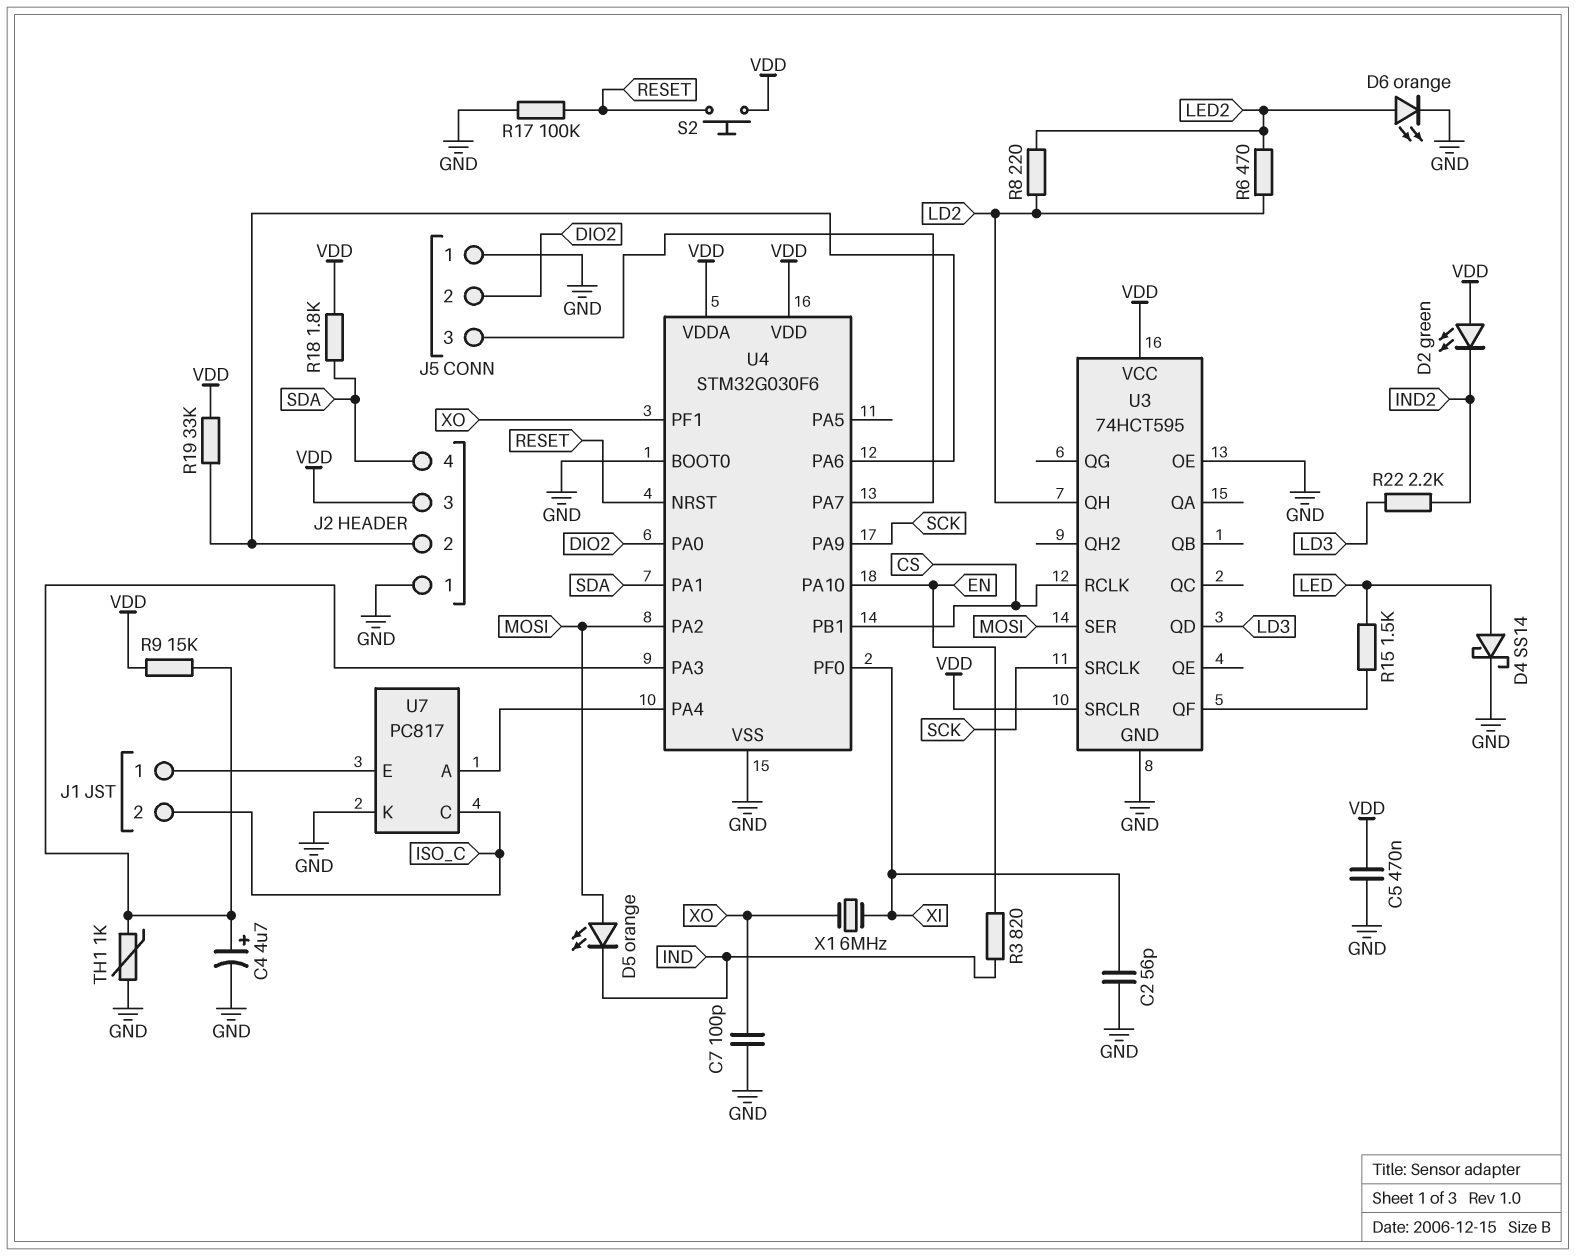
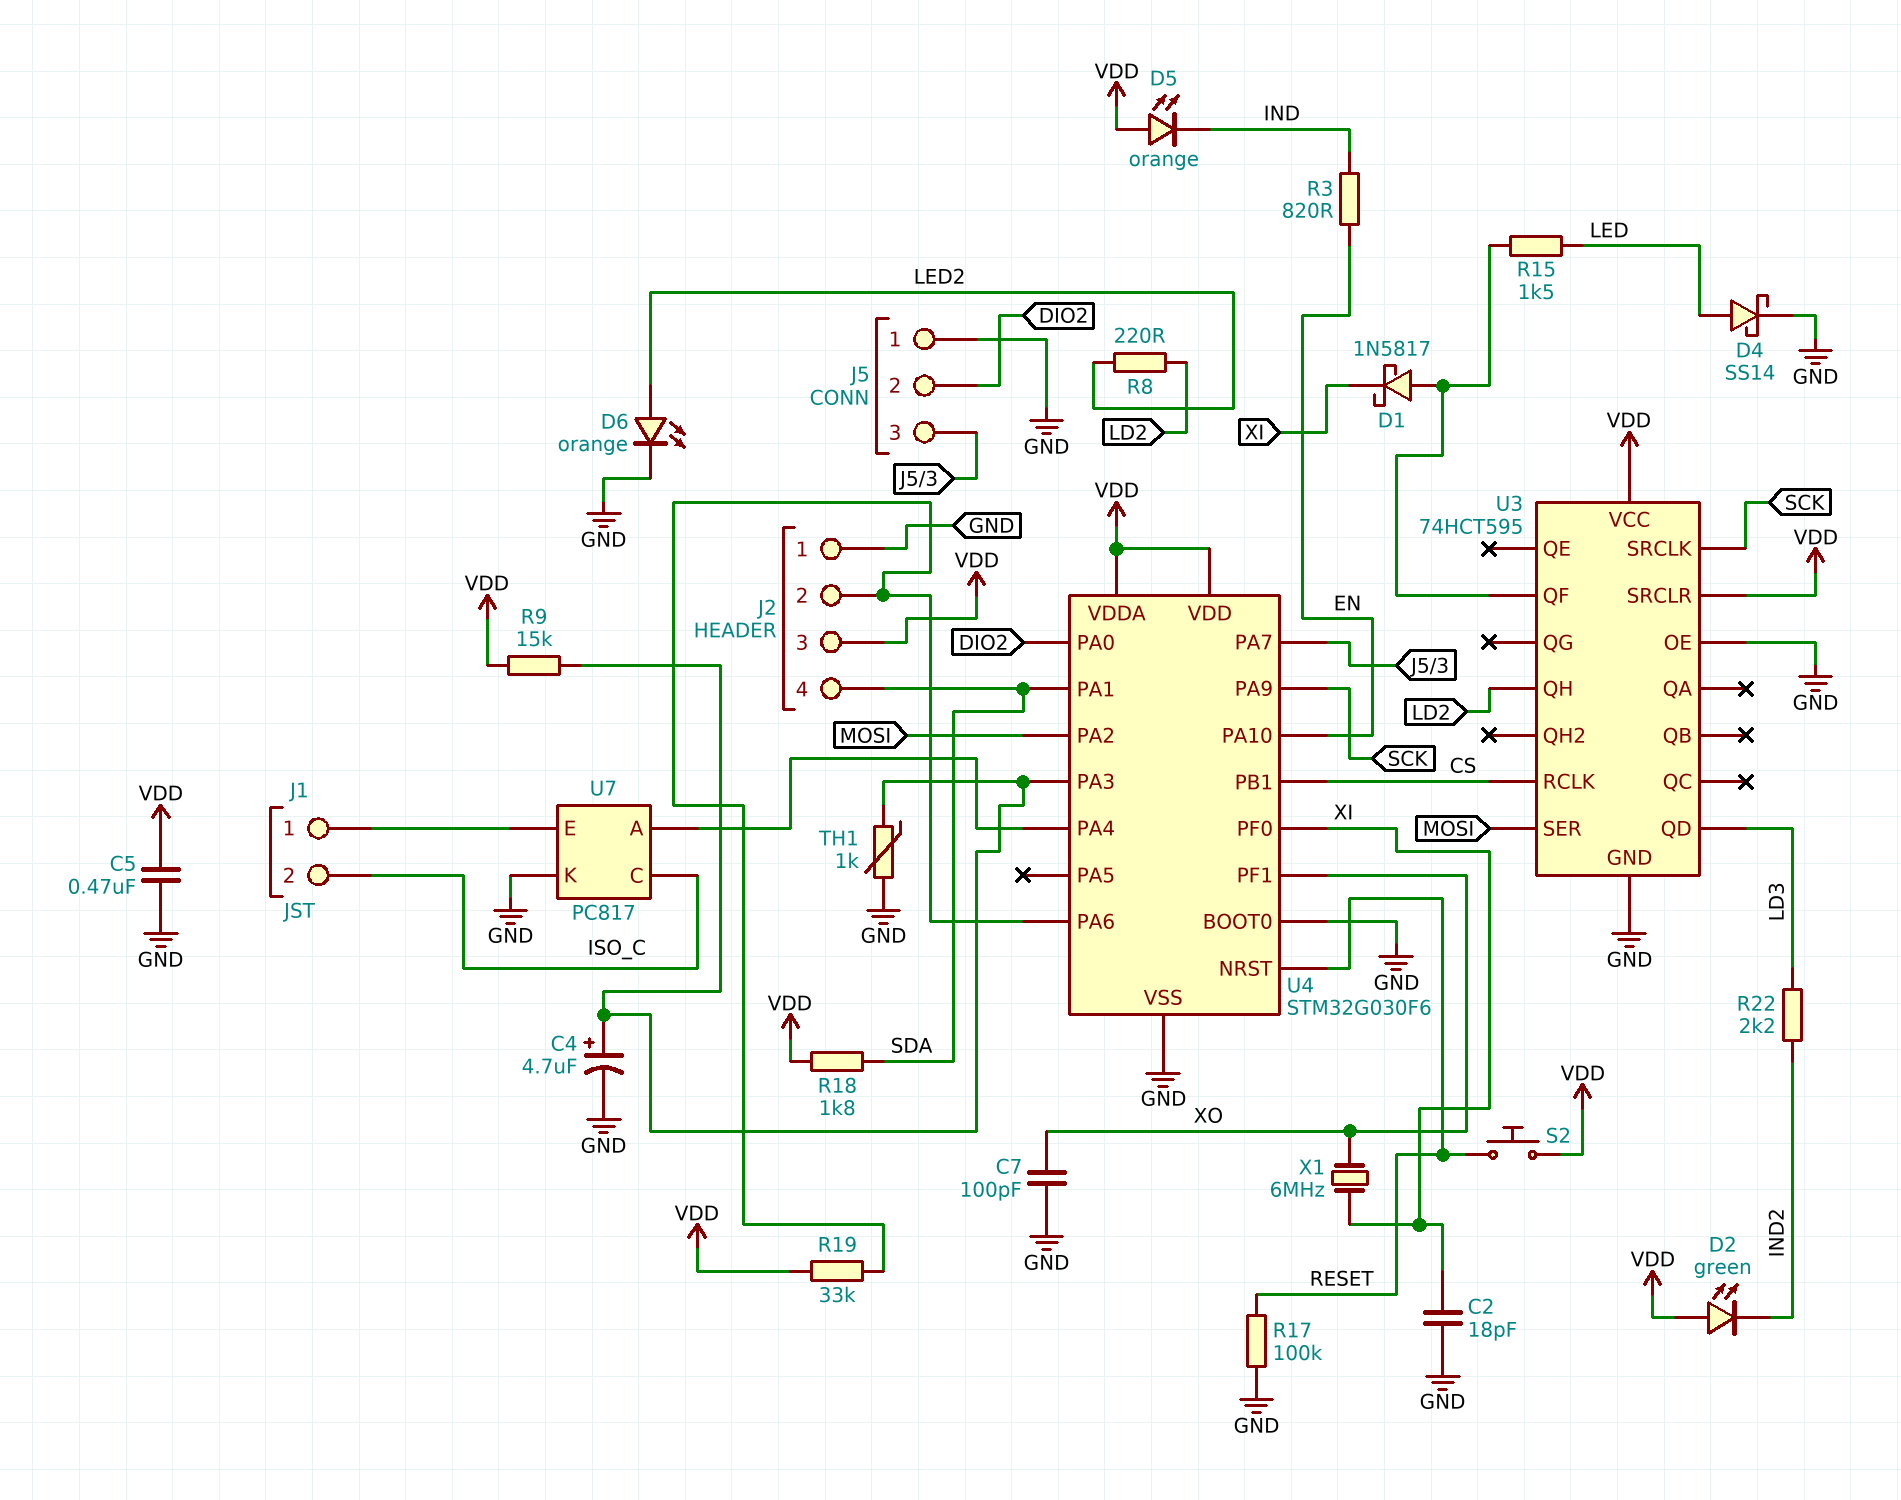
C2: 56pF (GND, XI) -> 18pF (GND, XI)
D1: none -> schottky 1N5817 (A U3/QF, K XI)
D5: LED orange (A MOSI, K IND) -> LED orange (A VDD, K IND)
R6: 470 (LD2, LED2) -> none

